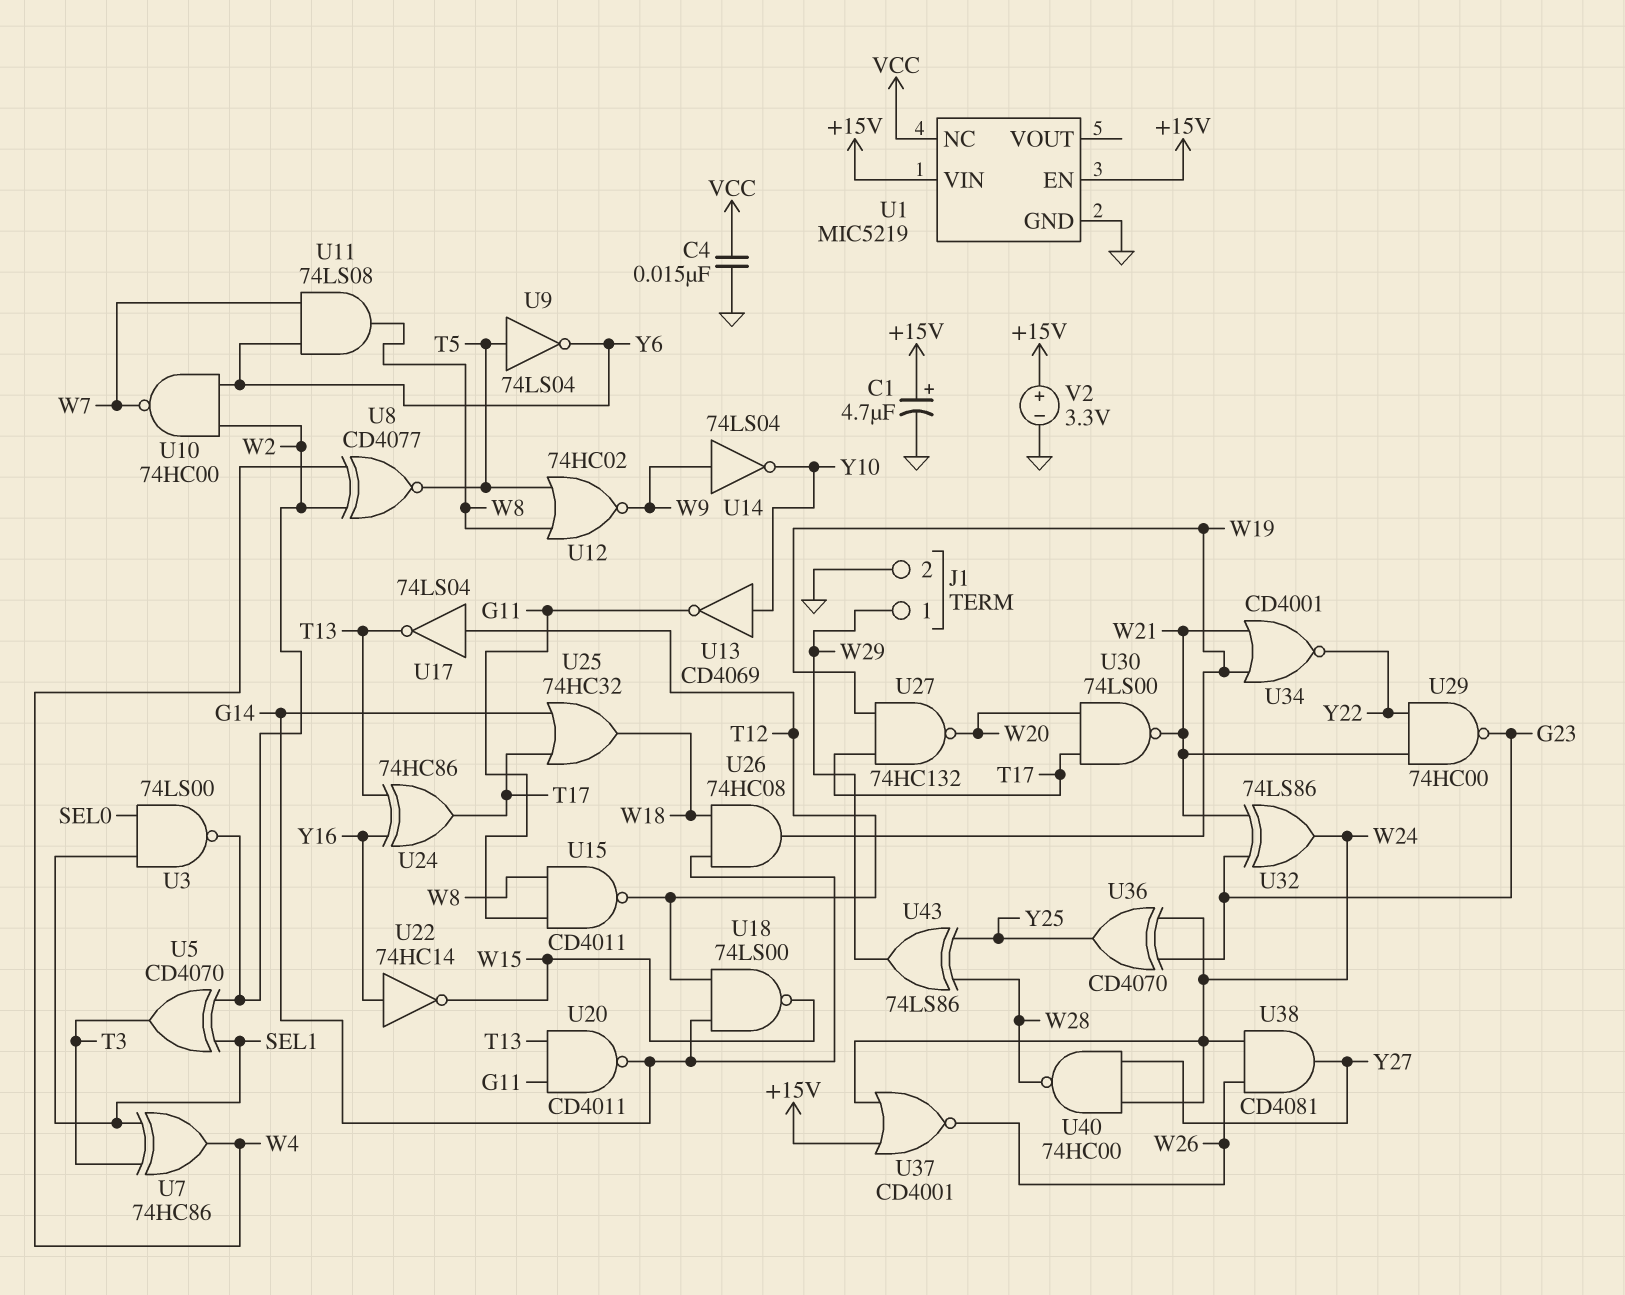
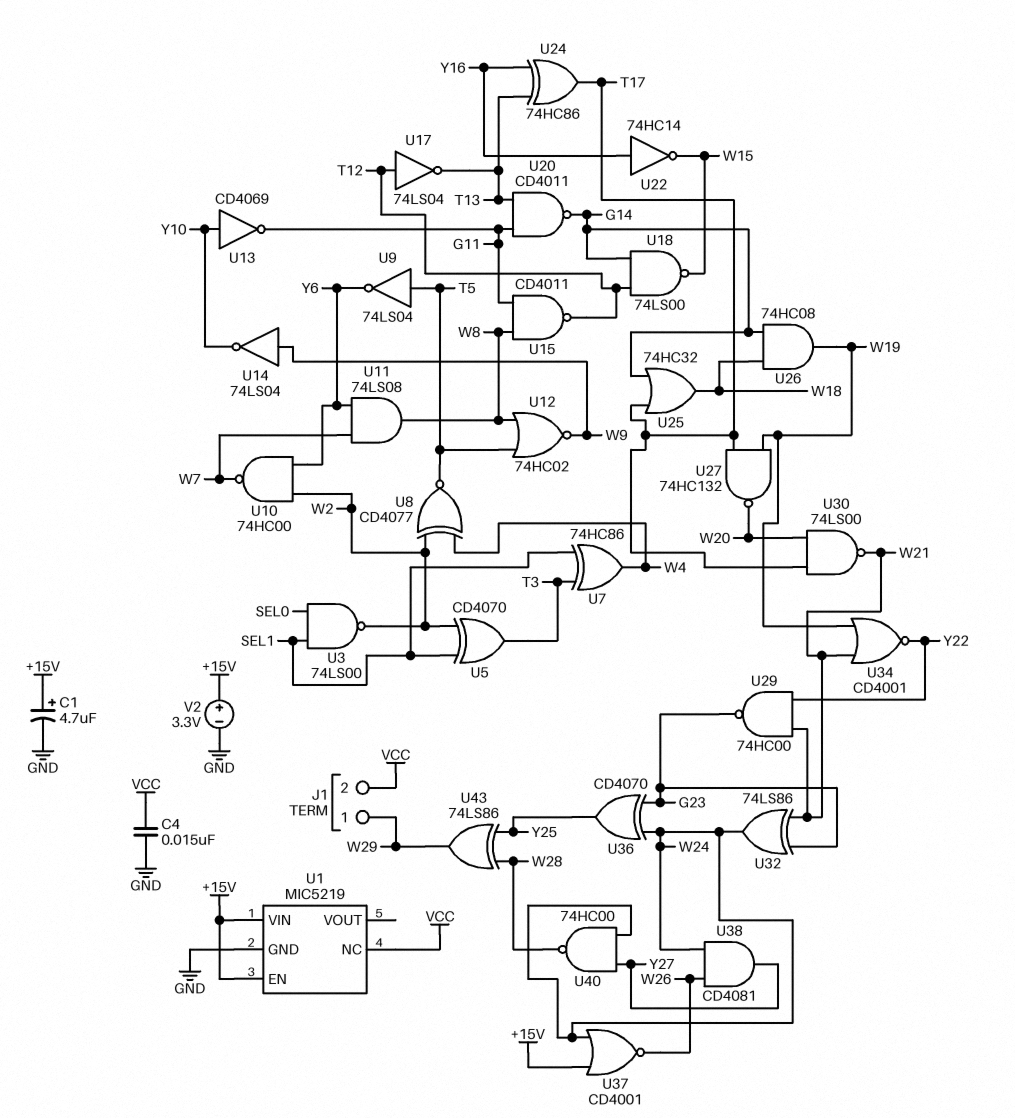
J1 pin 2: GND -> VCC

